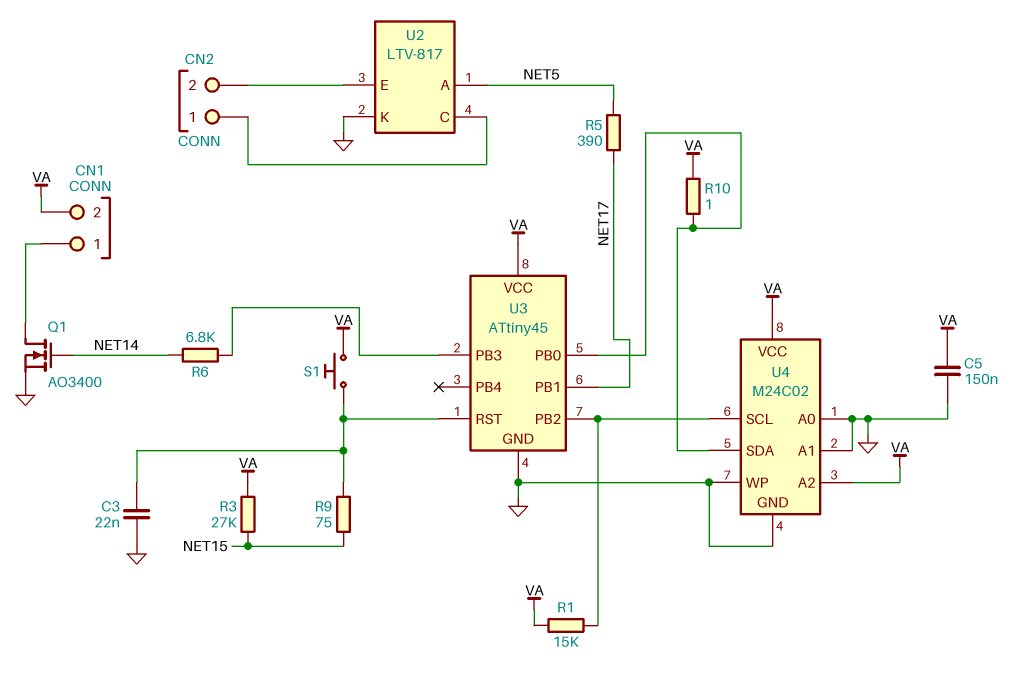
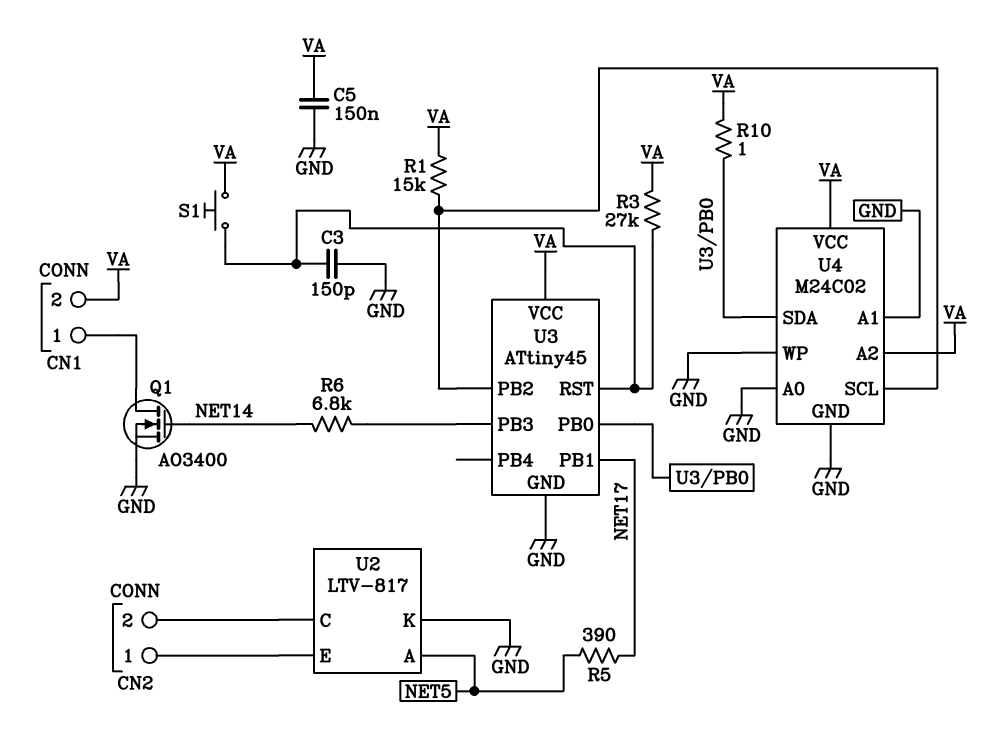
C3: 22nF (GND, U3/RST) -> 150pF (GND, U3/RST)
R3: 27k (NET15, VA) -> 27k (U3/RST, VA)
R9: 75 (NET15, U3/RST) -> none
U2 pin C: CN2/1 -> CN2/2
U2 pin E: CN2/2 -> CN2/1

